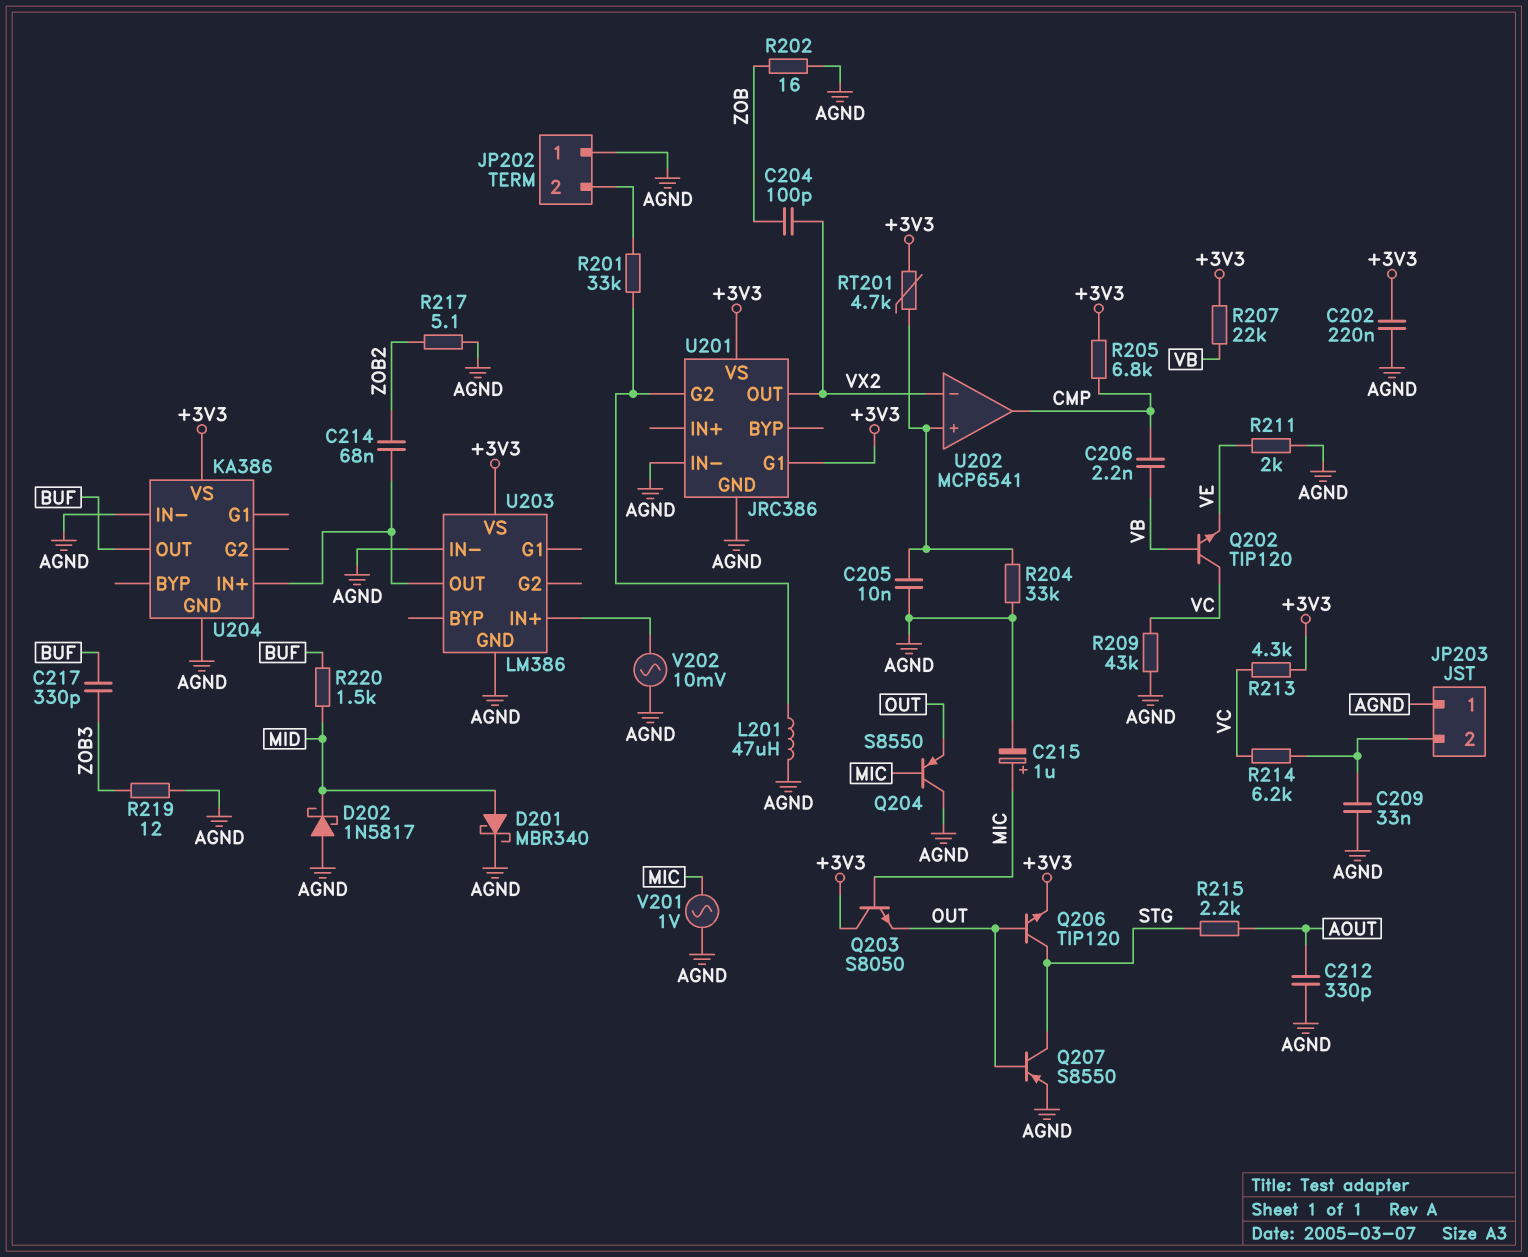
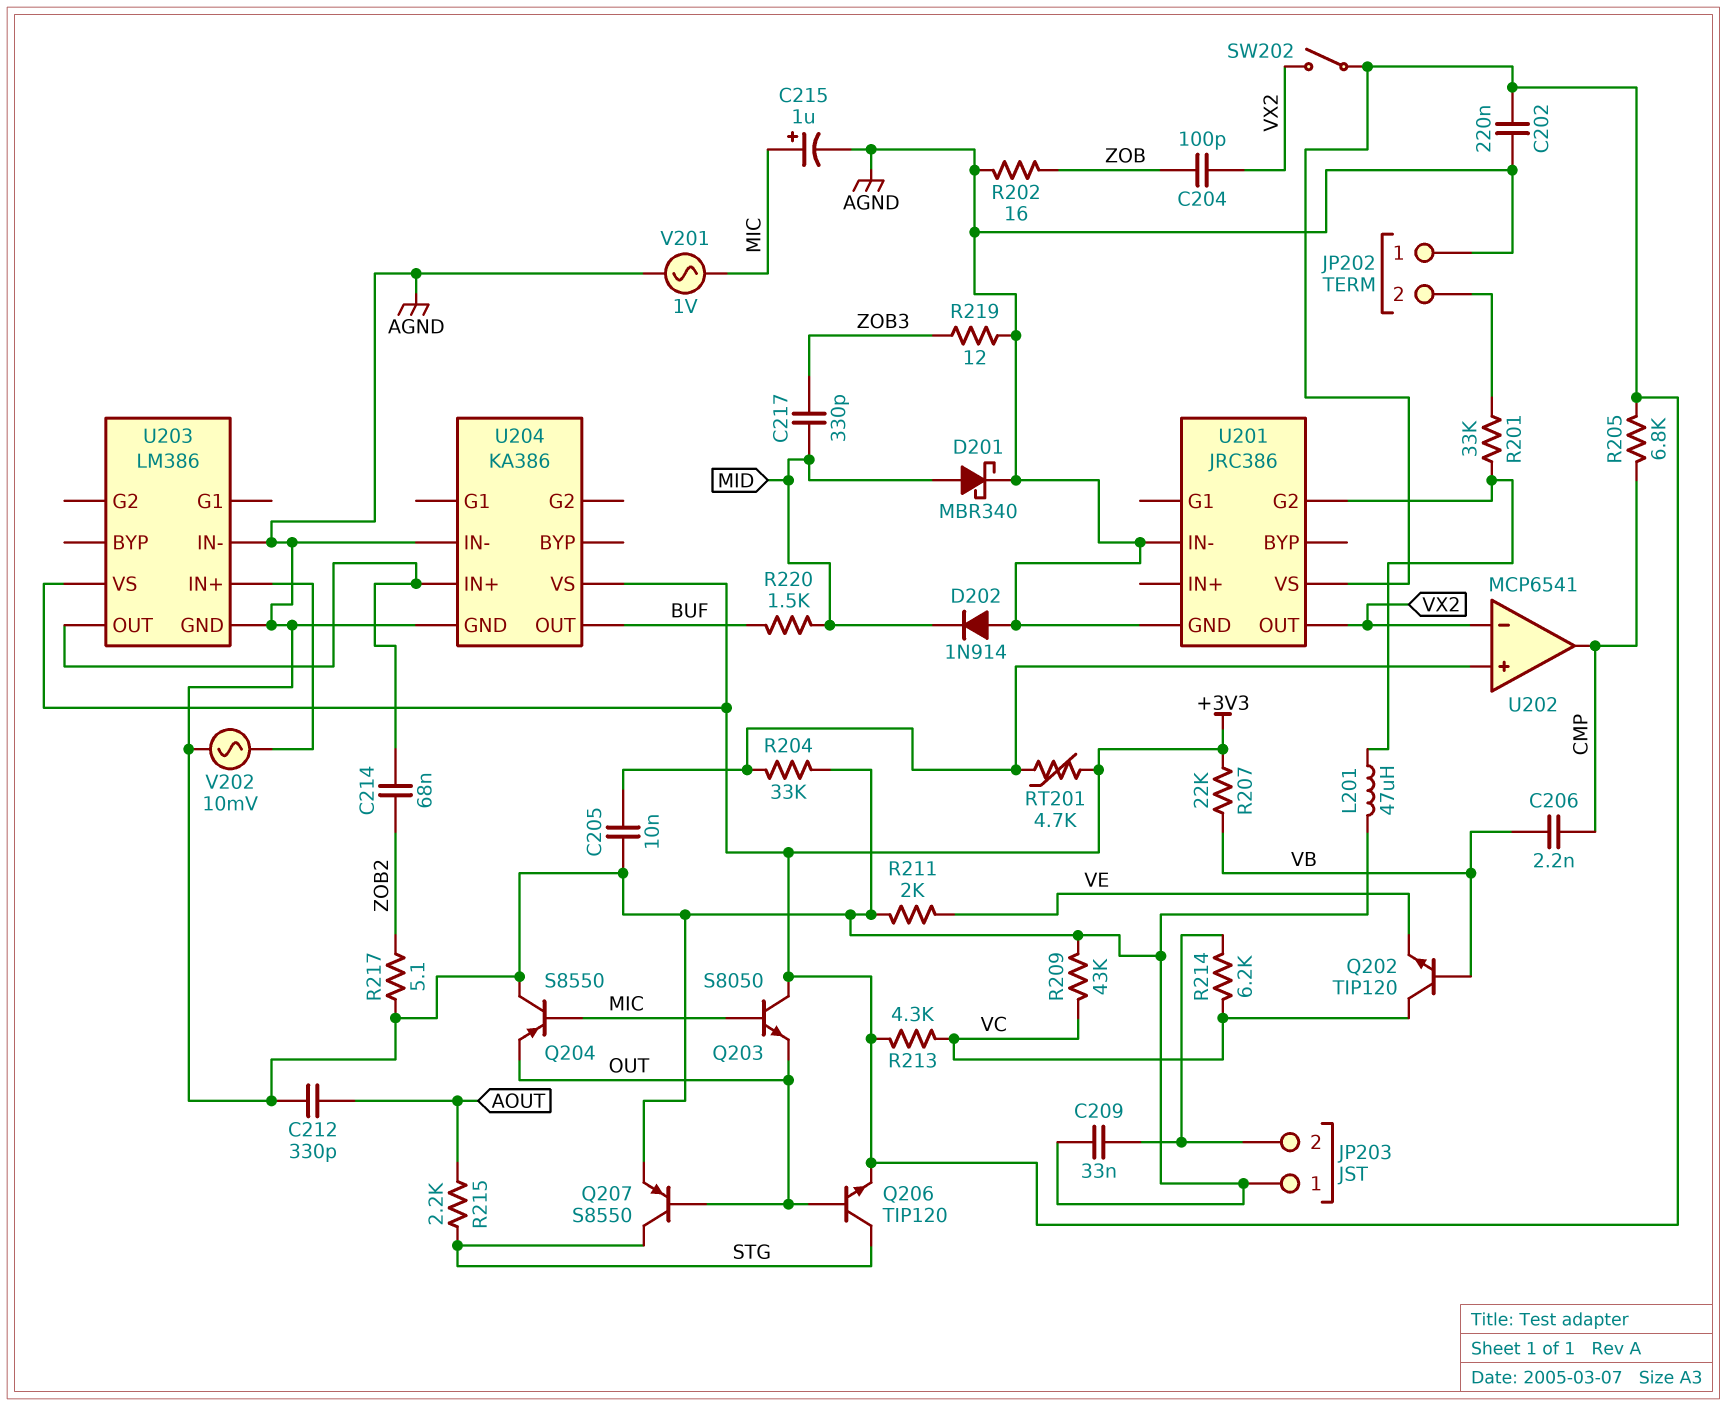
C217: 330pF (BUF, ZOB3) -> 330pF (MID, ZOB3)
D202: schottky 1N5817 (A AGND, K MID) -> diode 1N914 (A AGND, K MID)
SW202: none -> switch (+3V3, VX2)
U201 pin G1: +3V3 -> none

